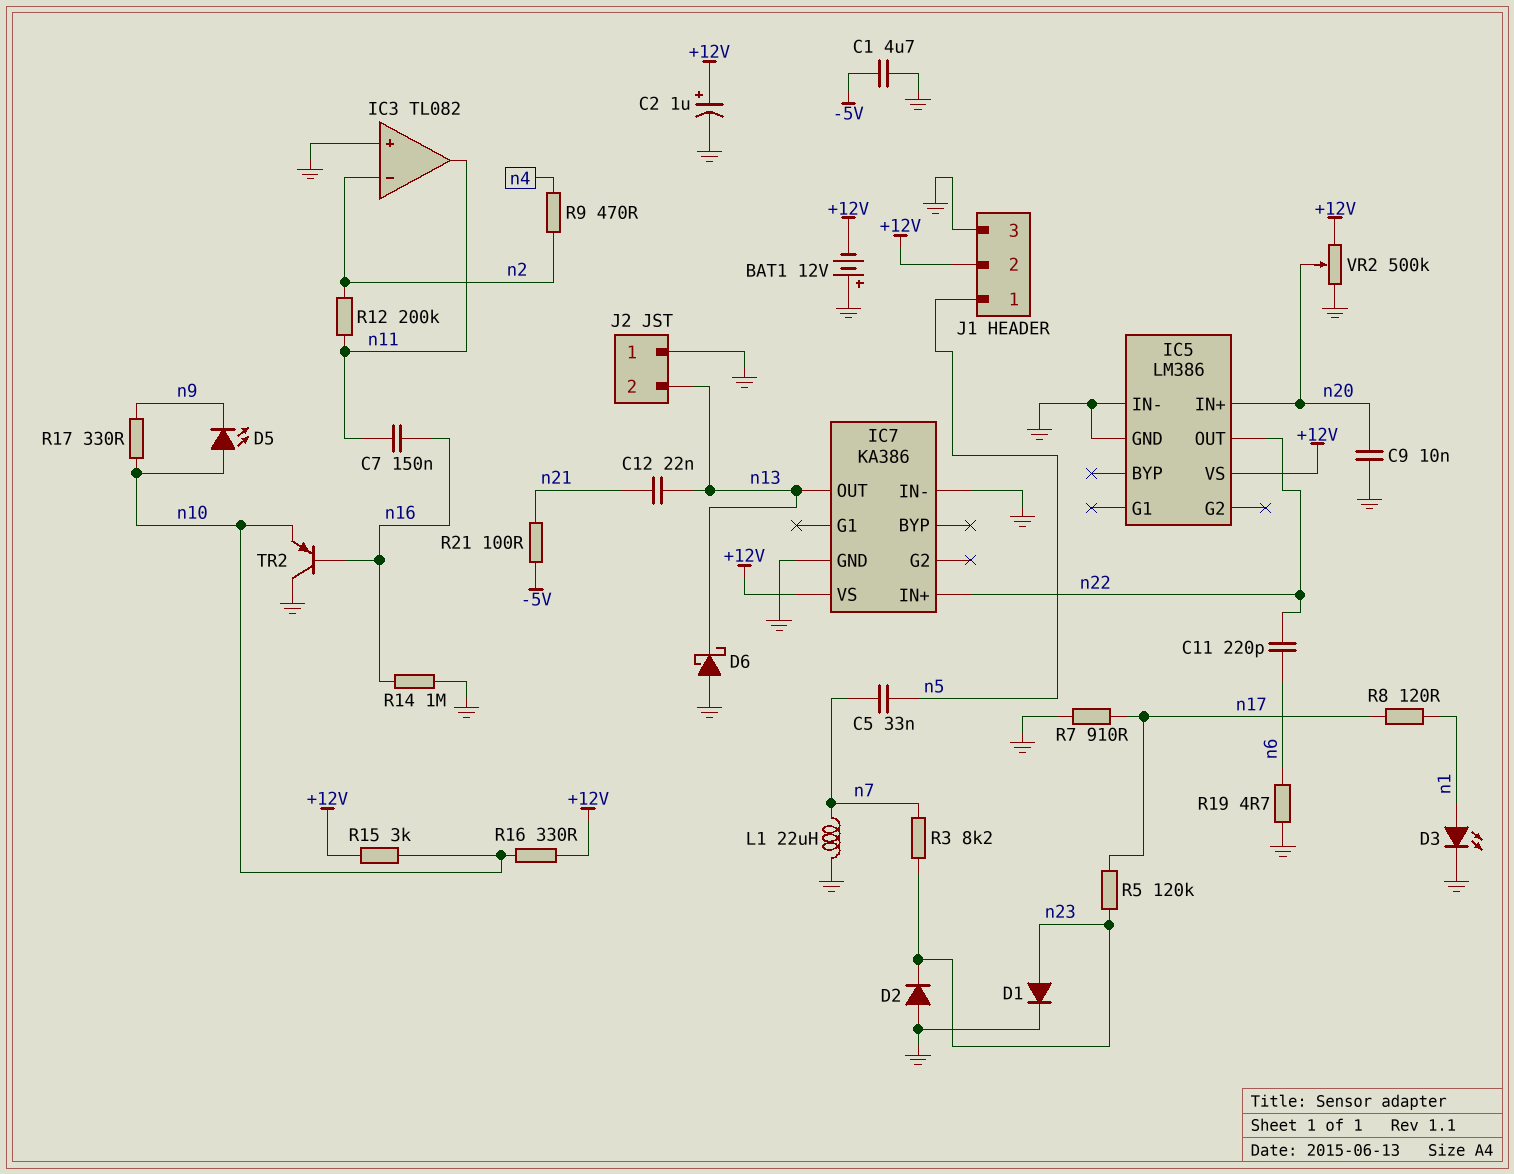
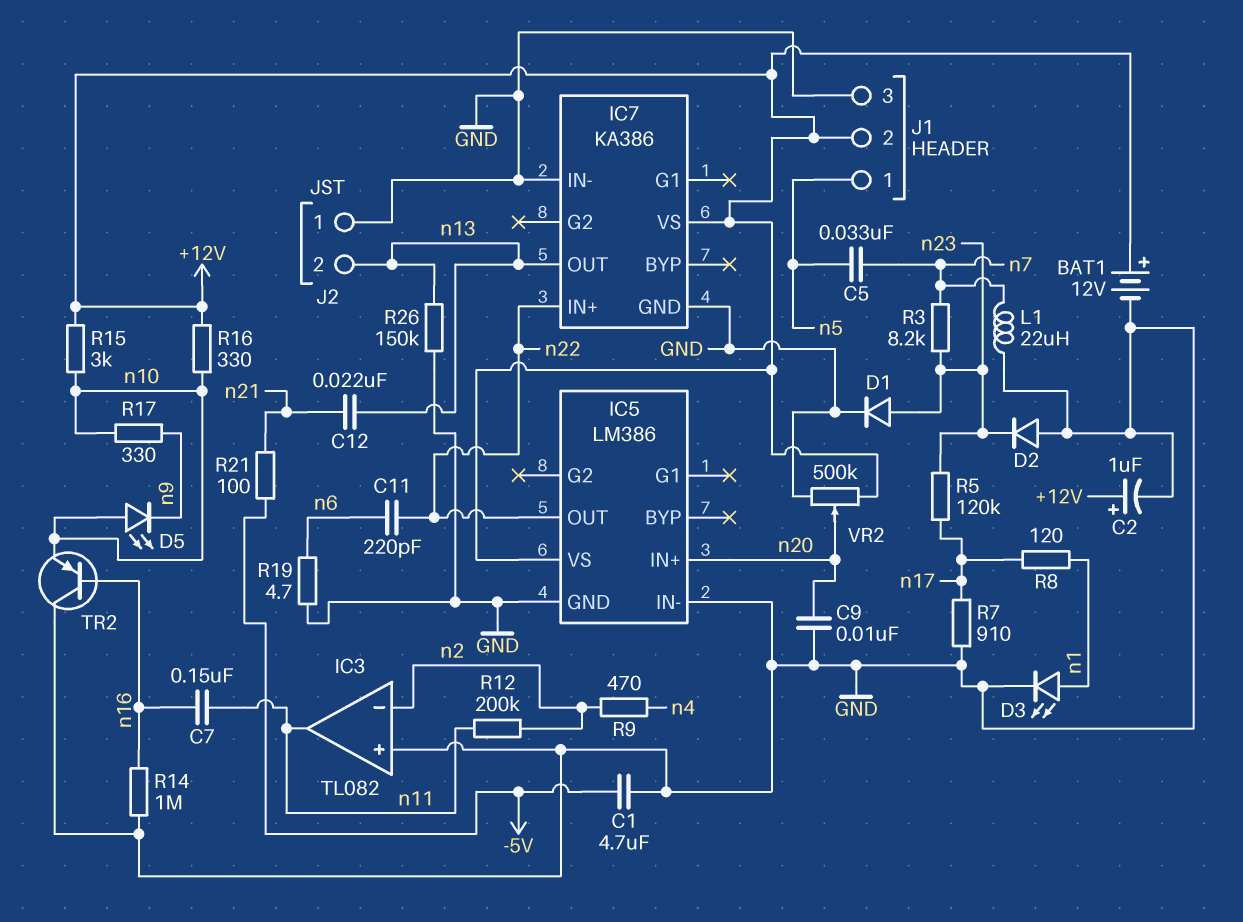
BAT1: 12V (plus GND, minus +12V) -> 12V (plus +12V, minus GND)
D6: schottky (A GND, K n13) -> none
R26: none -> 150k (GND, n13)

